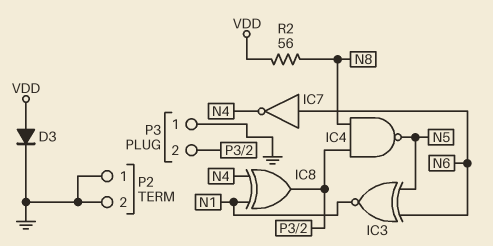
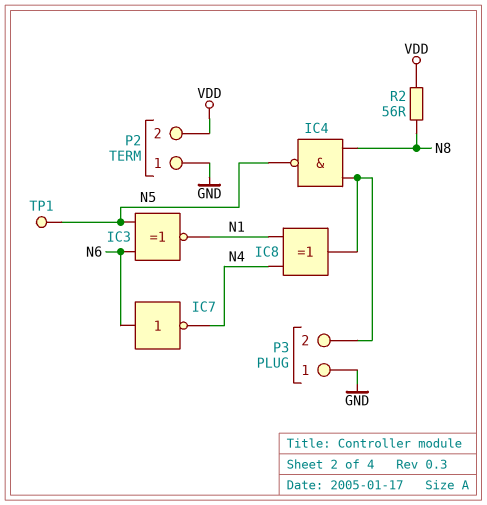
D3: diode (A VDD, K GND) -> none
P2 pin 2: GND -> VDD
TP1: none -> test point (N5)

